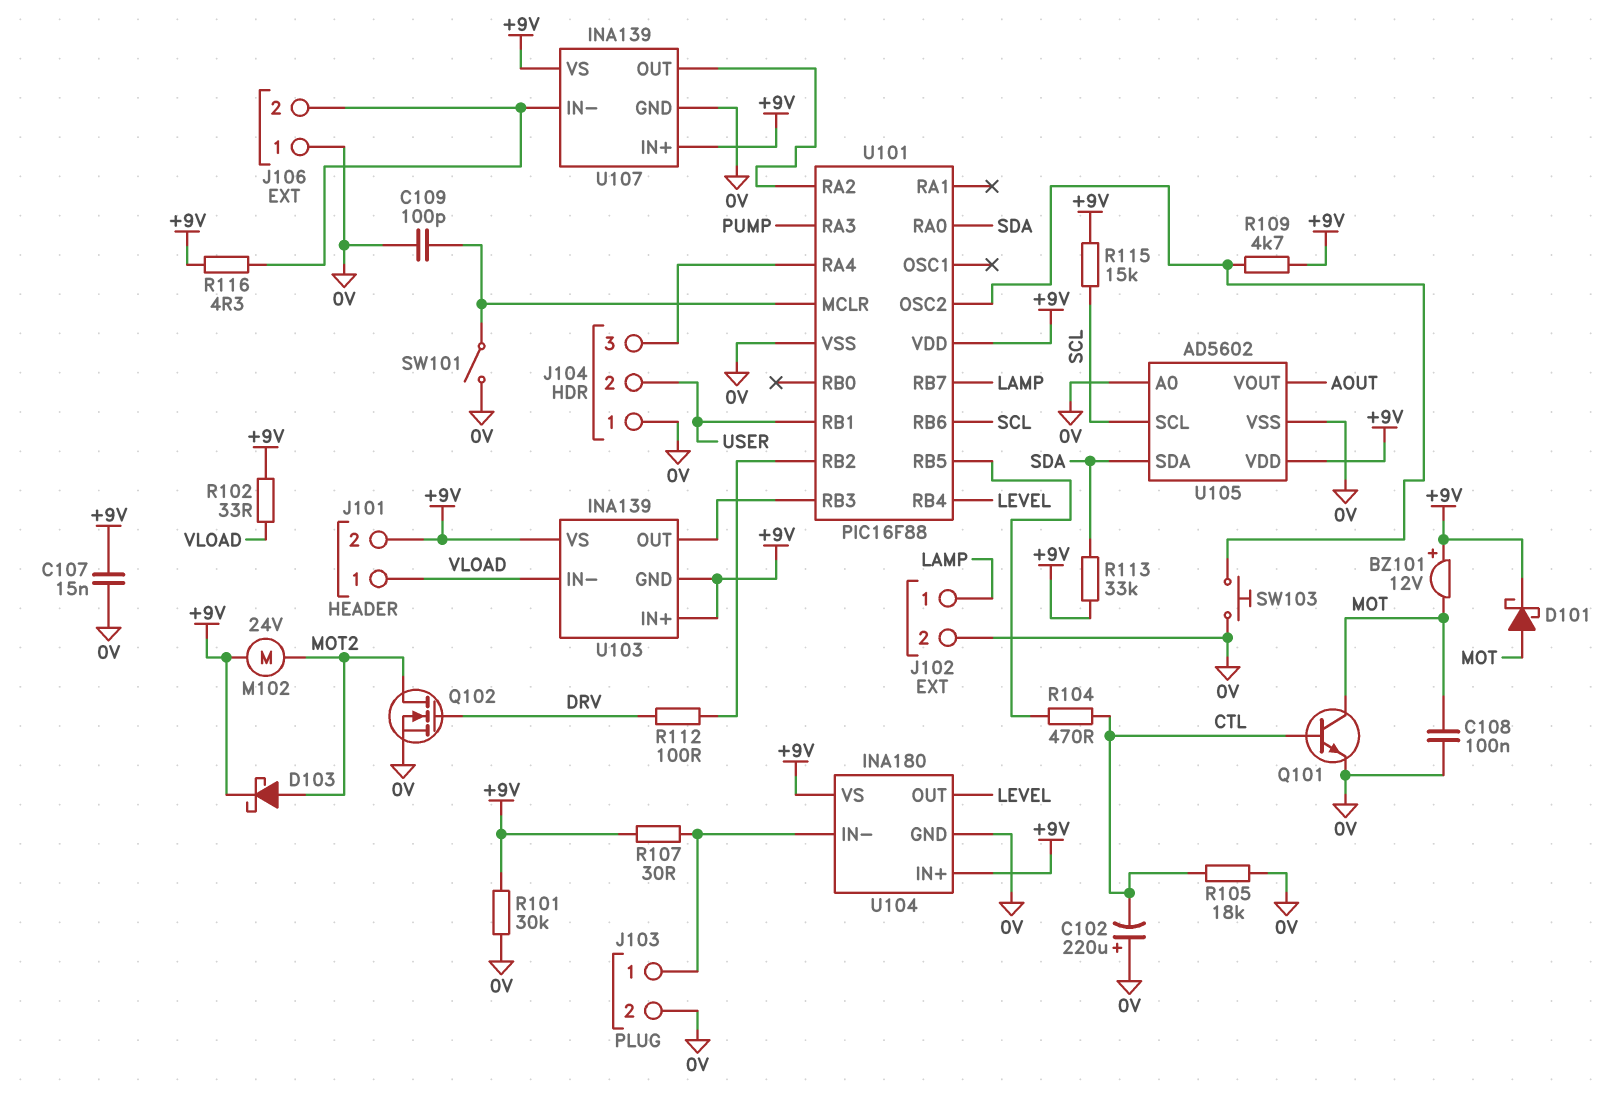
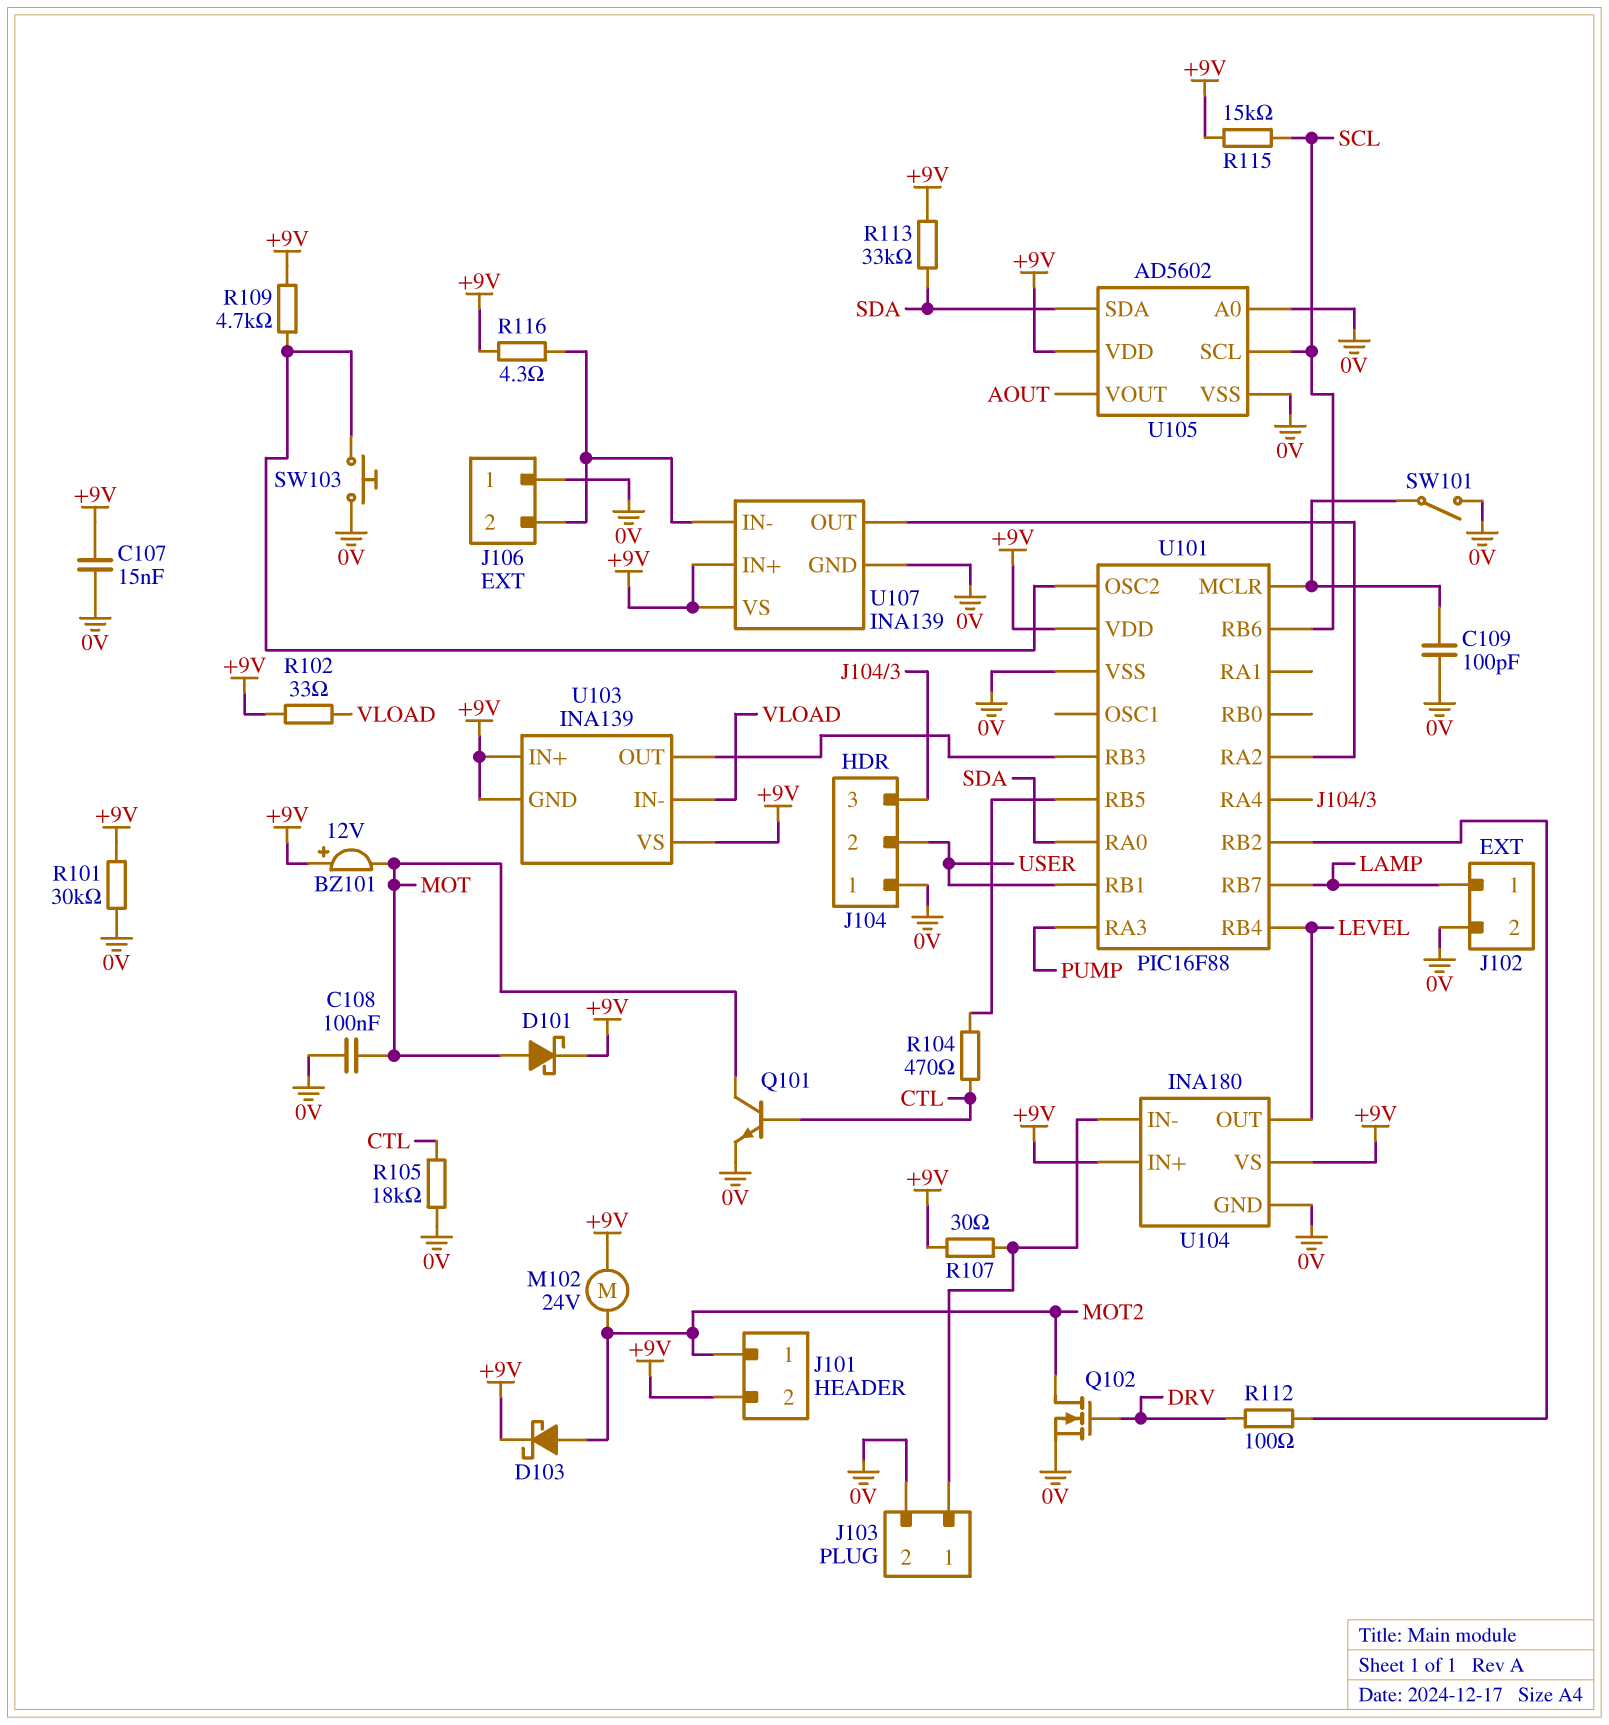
C102: 220uF (plus 0V, minus CTL) -> none
J101 pin 1: VLOAD -> MOT2

